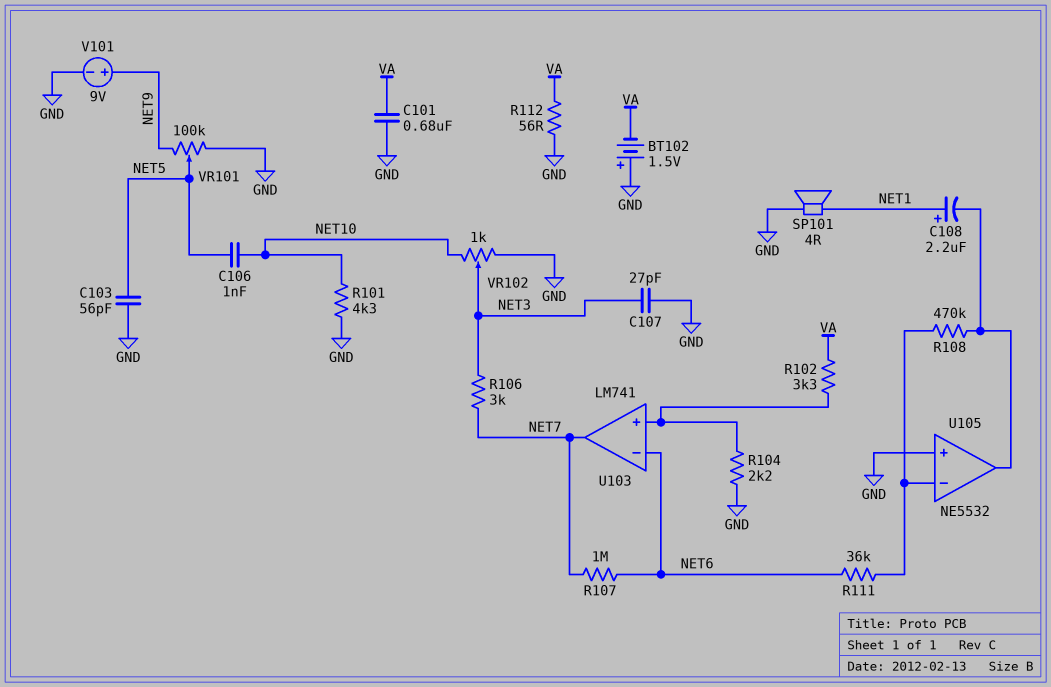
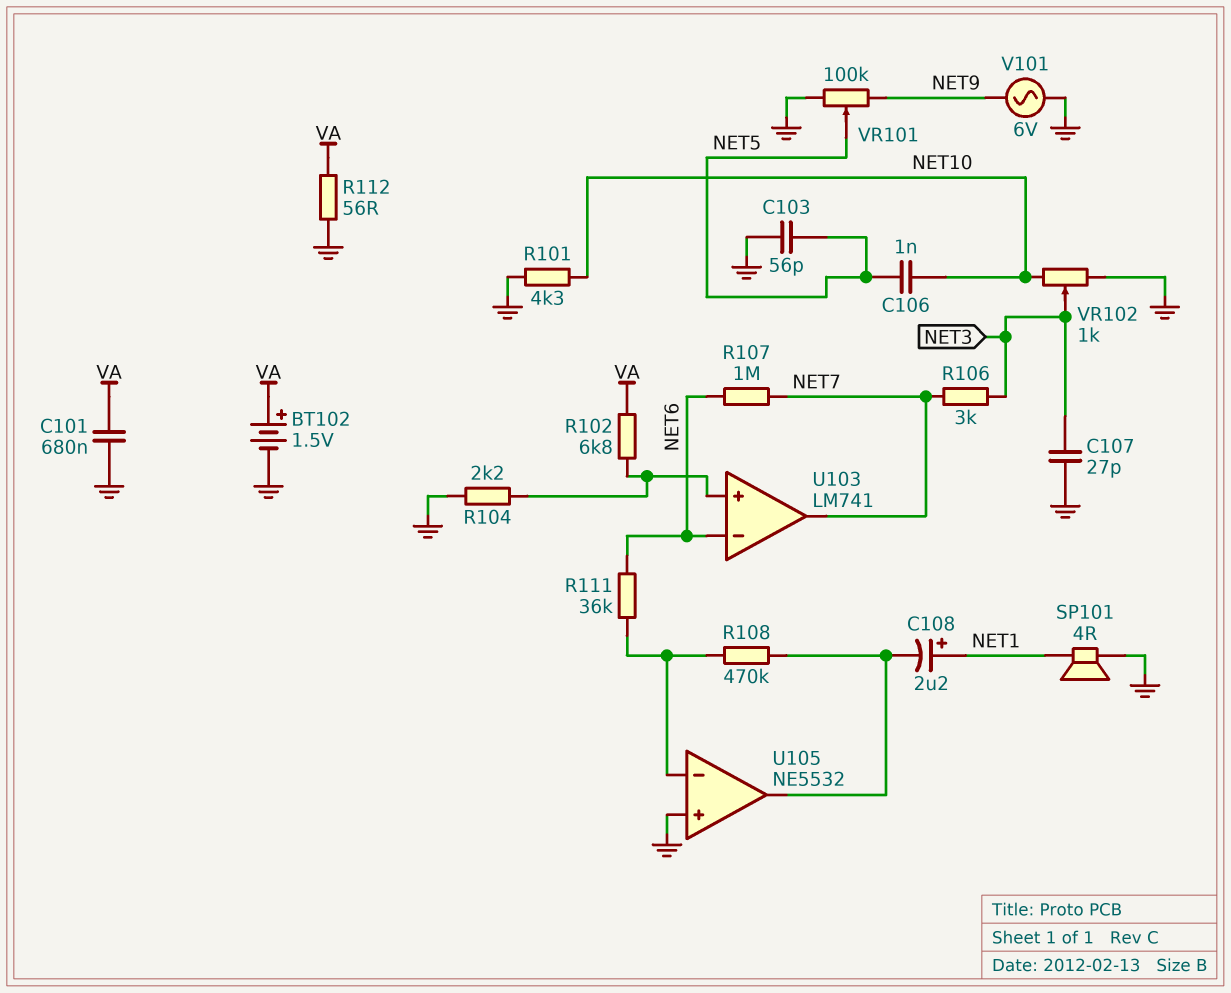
BT102: 1.5V (plus GND, minus VA) -> 1.5V (plus VA, minus GND)
R102: 3.3k (U103/in+, VA) -> 6.8k (U103/in+, VA)
V101: 9V (plus NET9, minus GND) -> AC 6V (GND, NET9)

